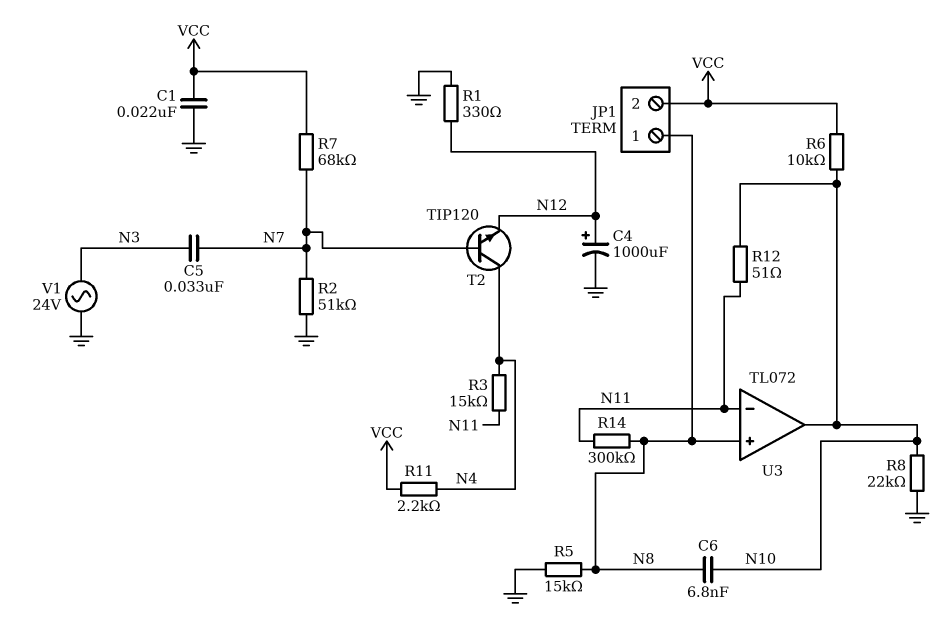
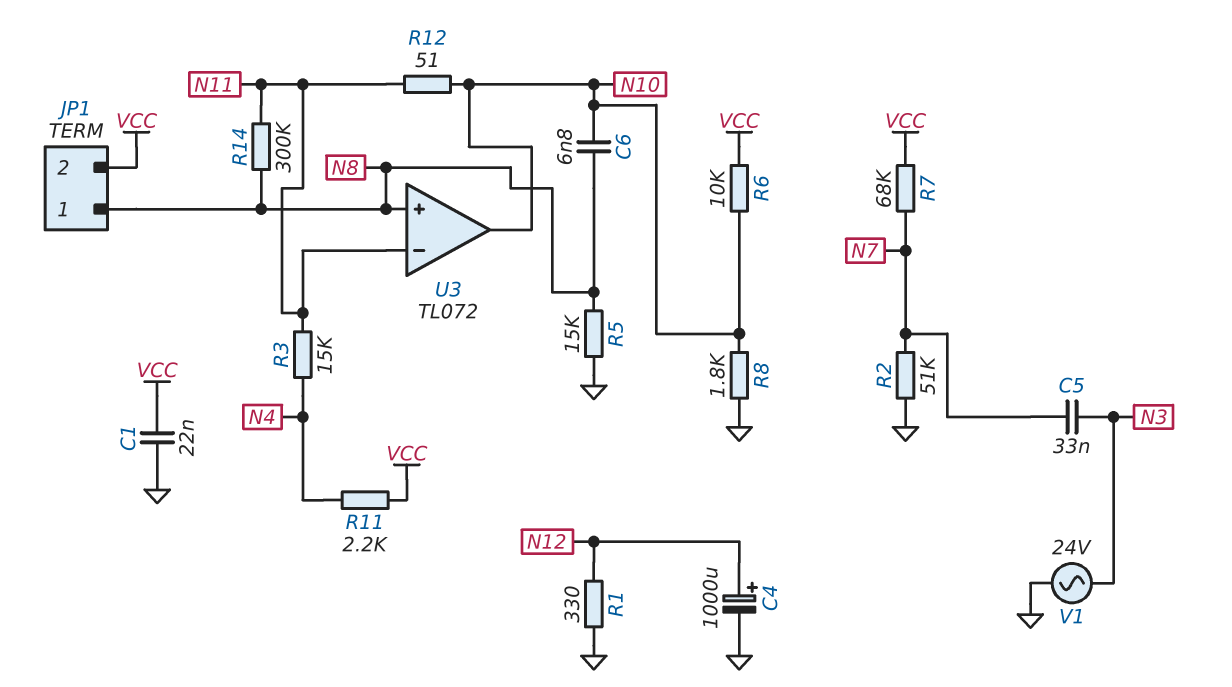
R8: 22k (GND, N10) -> 1.8k (GND, N10)
T2: NPN TIP120 (B N7, C N4, E N12) -> none

